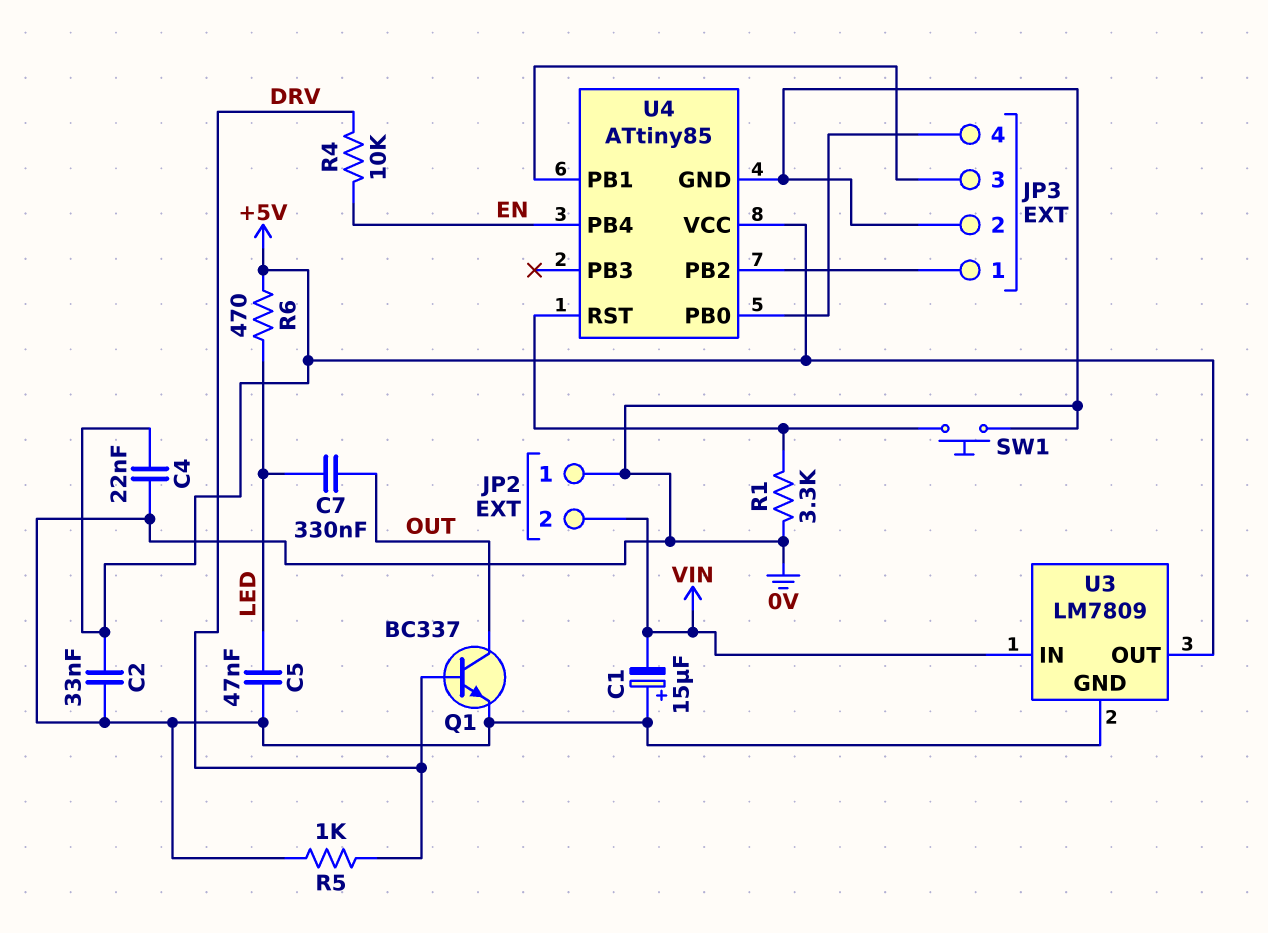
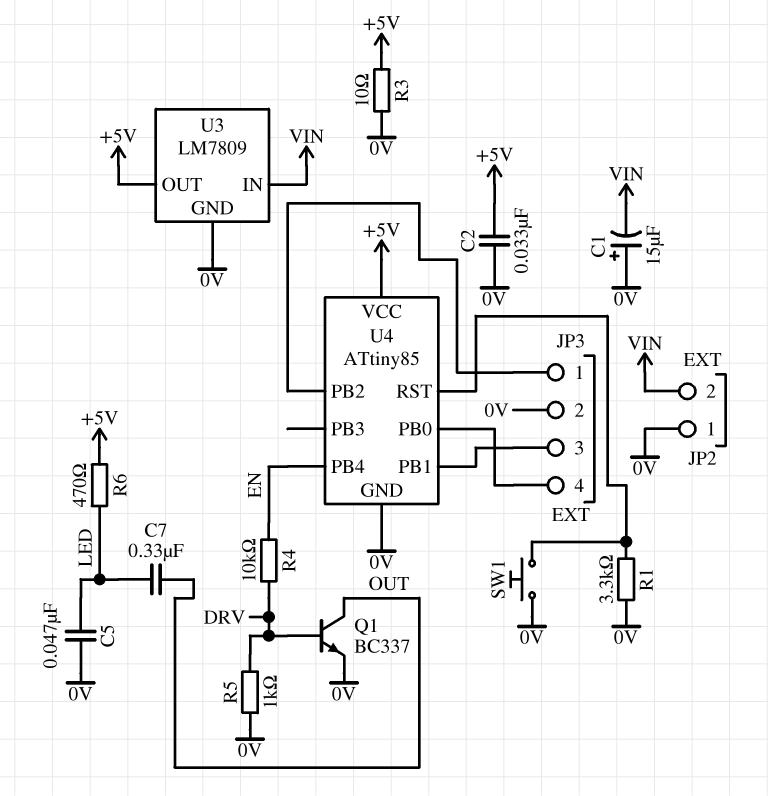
C4: 22nF (+5V, 0V) -> none
R3: none -> 10 (+5V, 0V)

